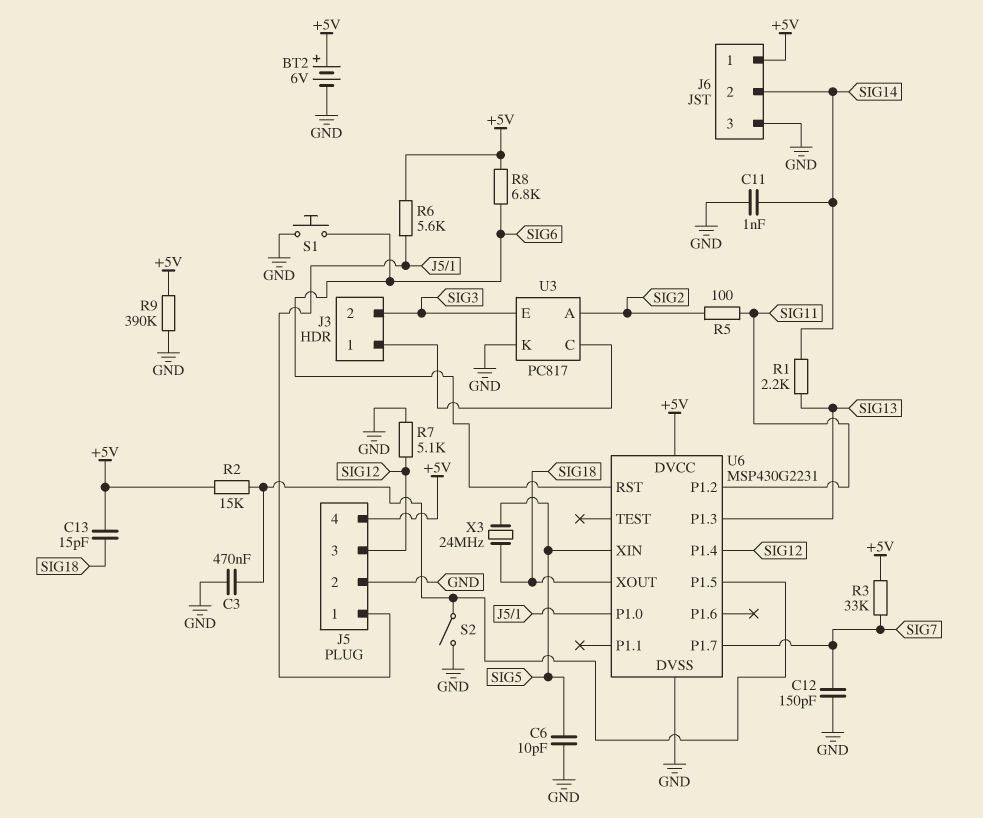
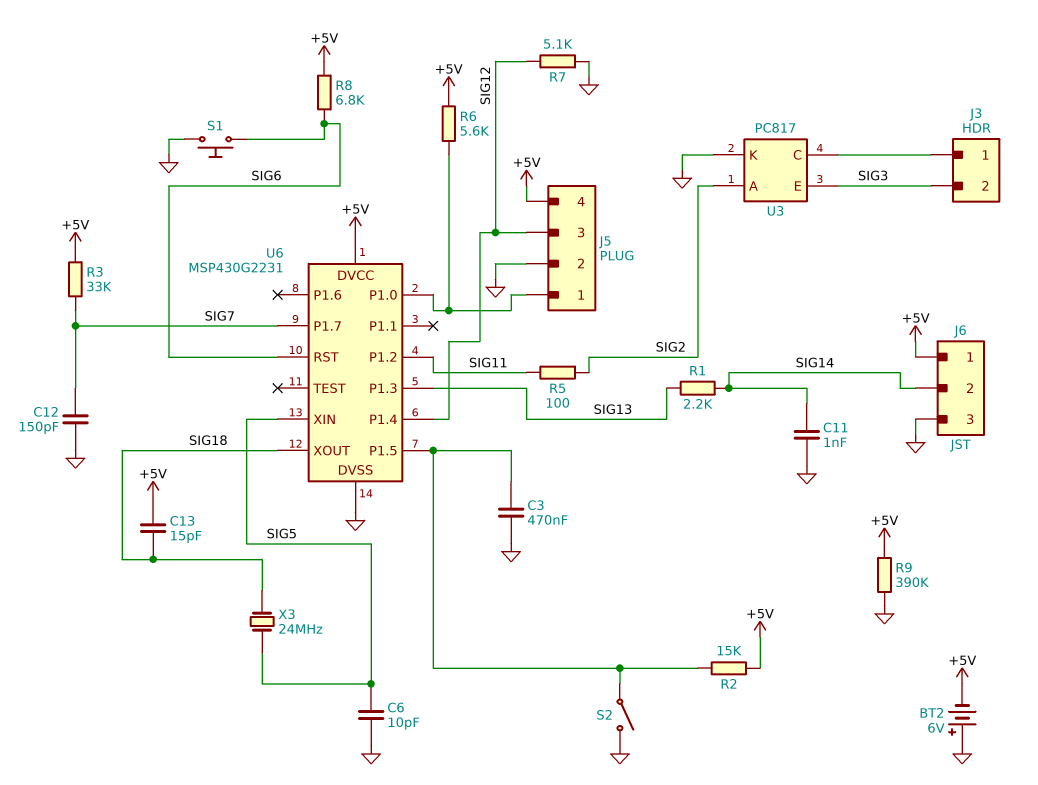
BT2: 6V (plus +5V, minus GND) -> 6V (plus GND, minus +5V)

